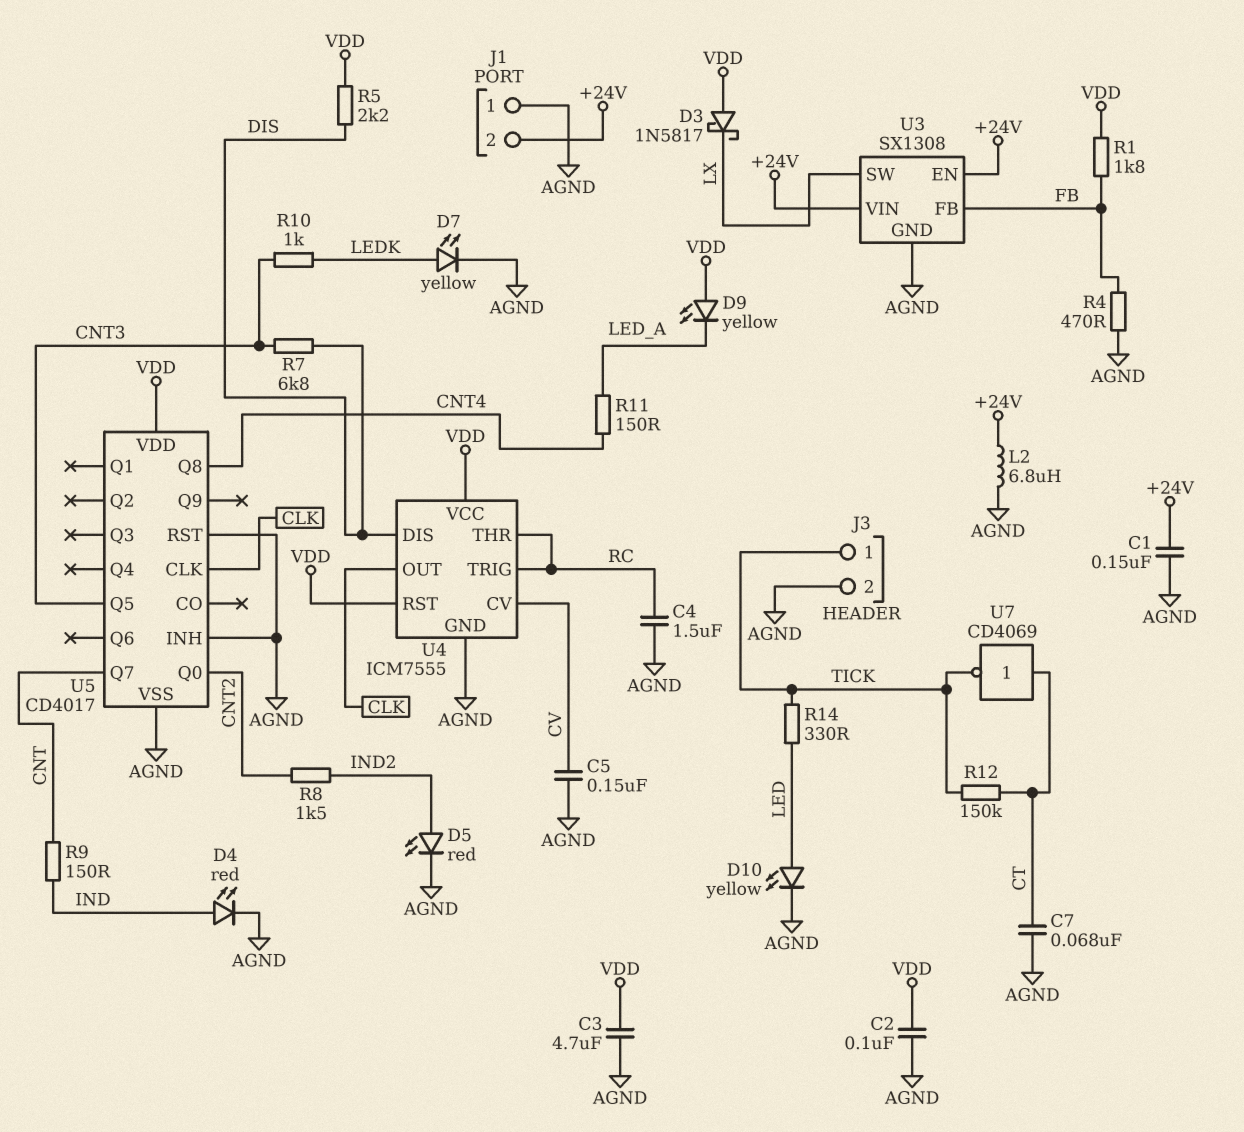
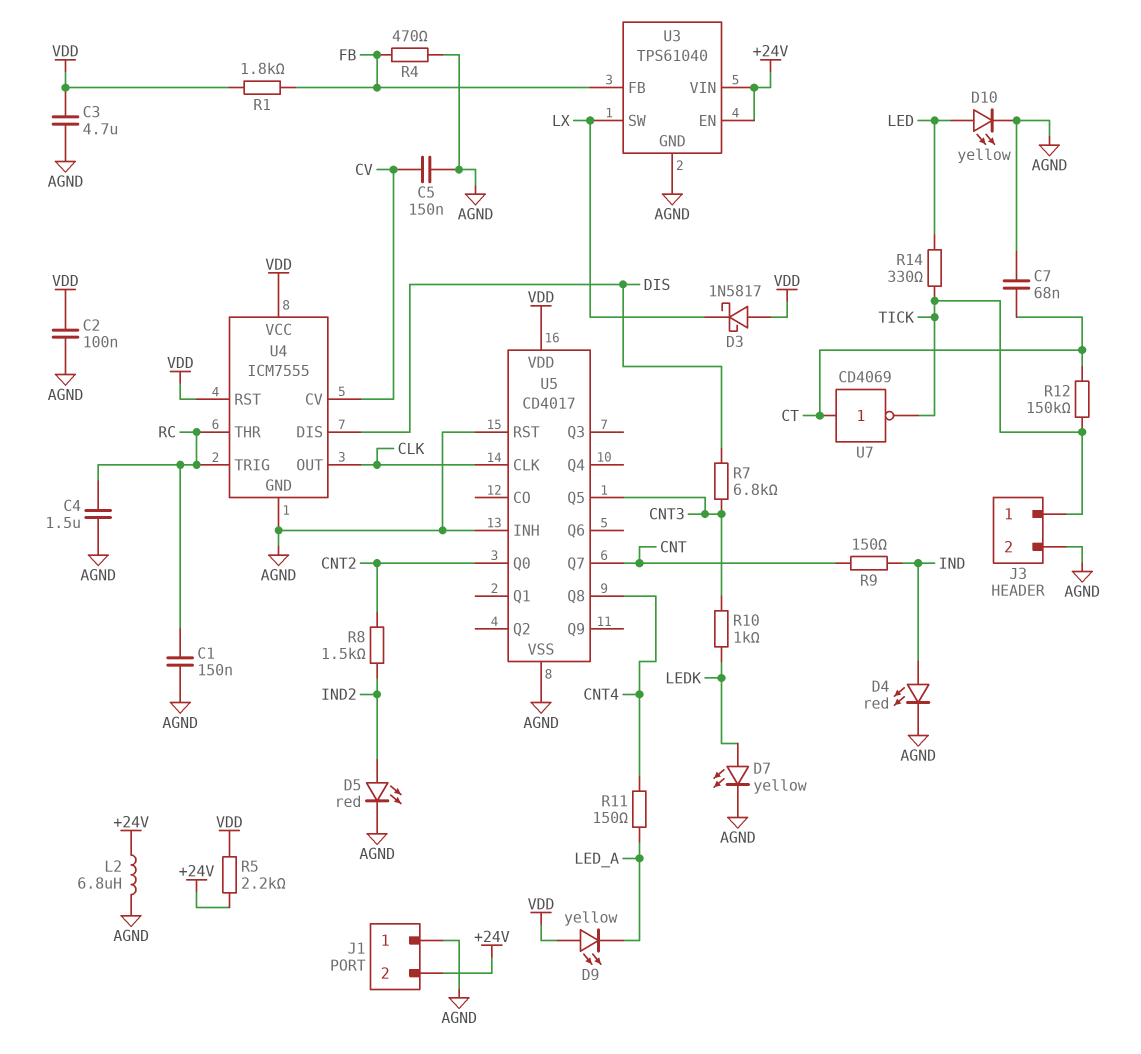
C1: 150nF (+24V, AGND) -> 150nF (AGND, RC)
R5: 2.2k (DIS, VDD) -> 2.2k (+24V, VDD)
U3: SX1308 -> TPS61040

